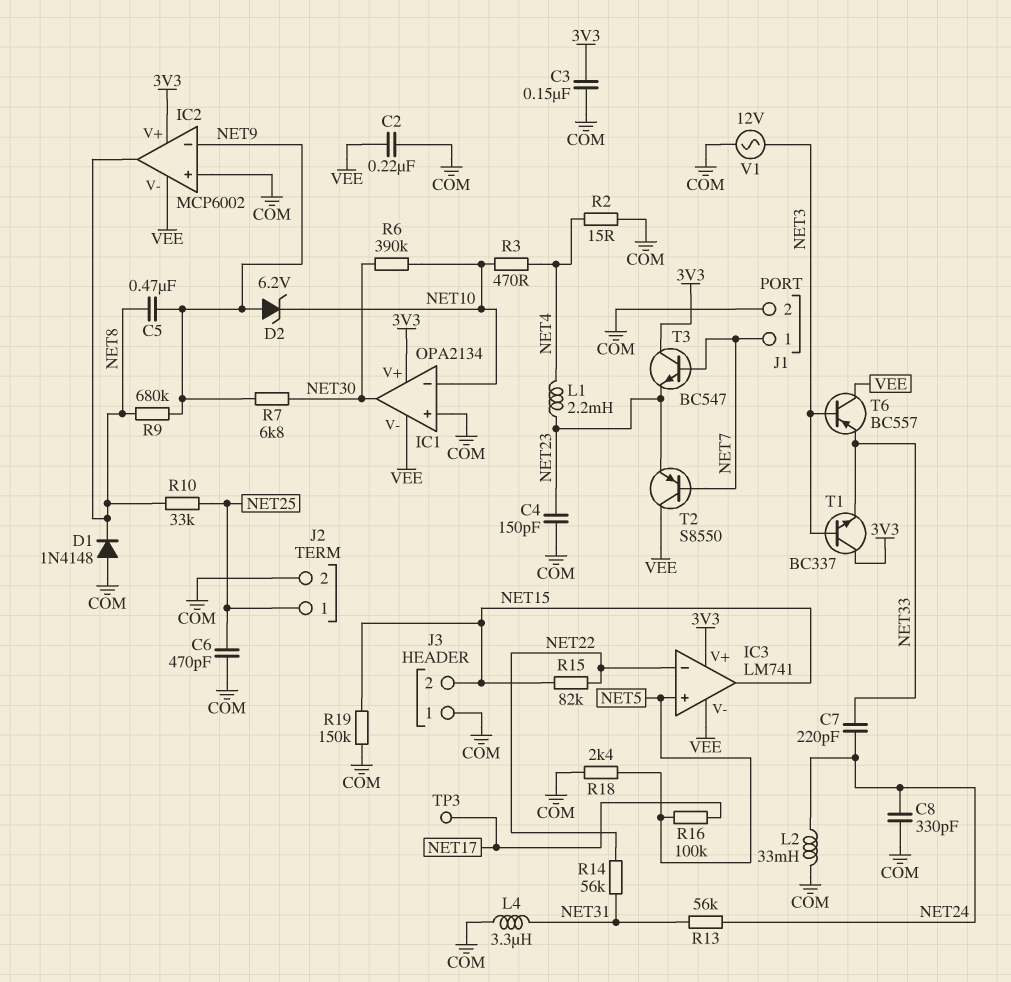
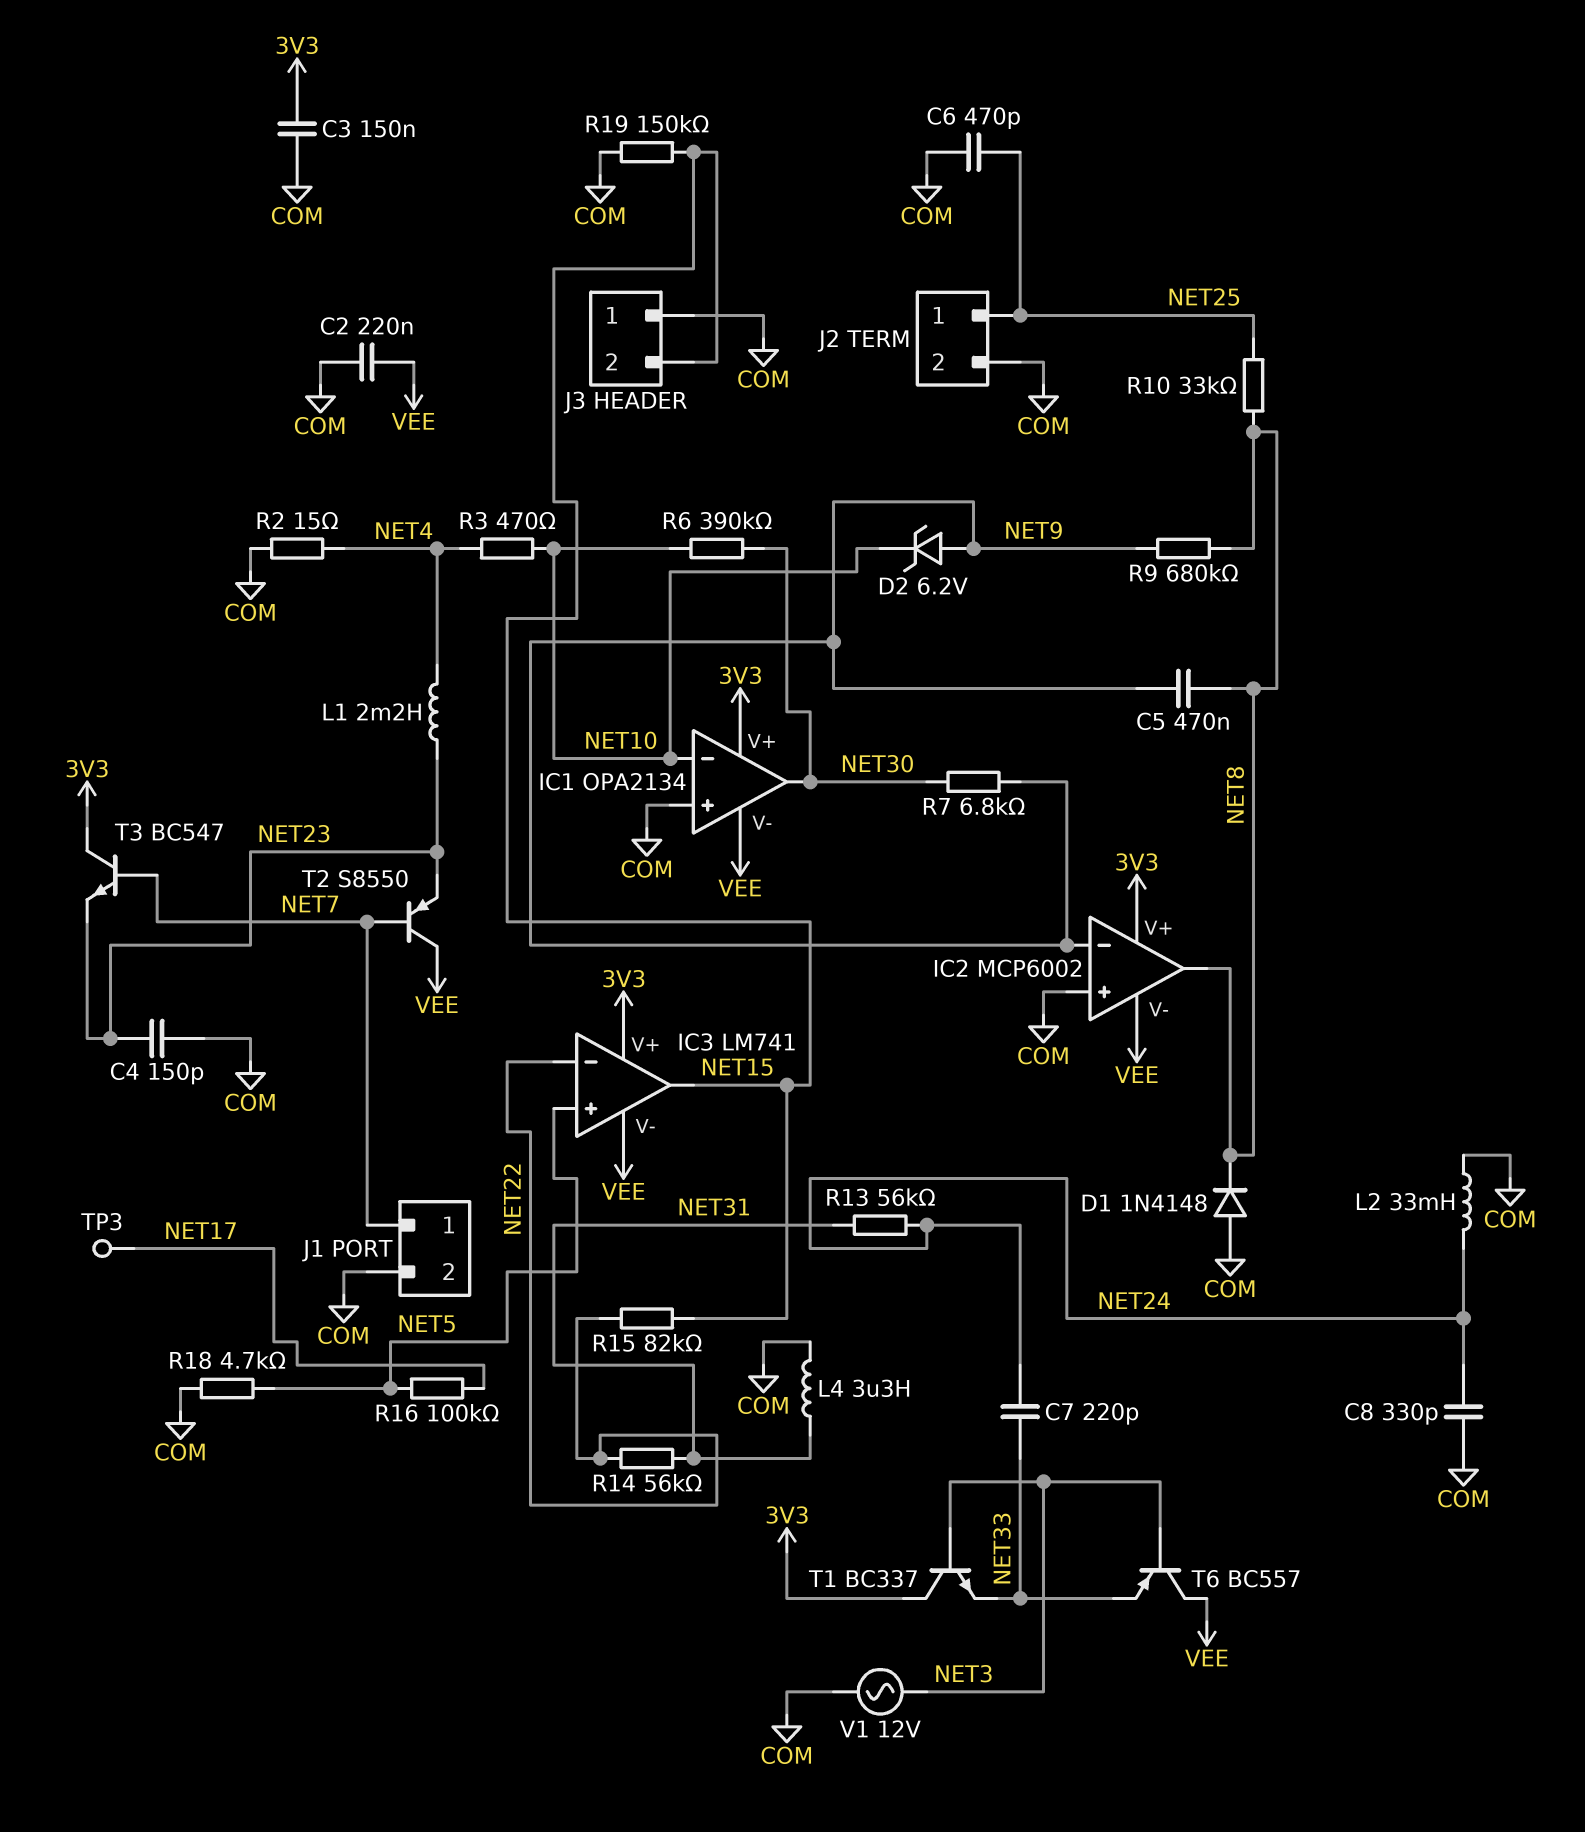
R18: 2.4k (COM, NET5) -> 4.7k (COM, NET5)

